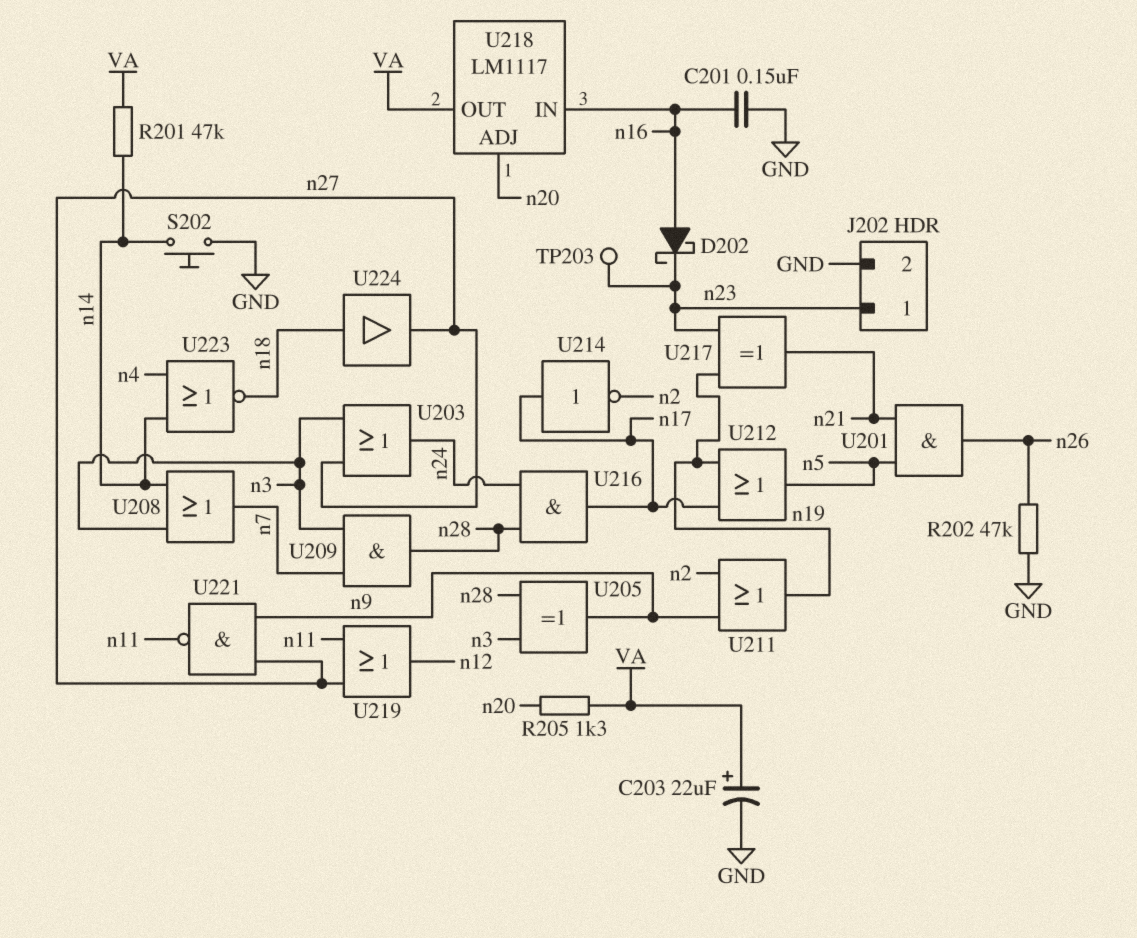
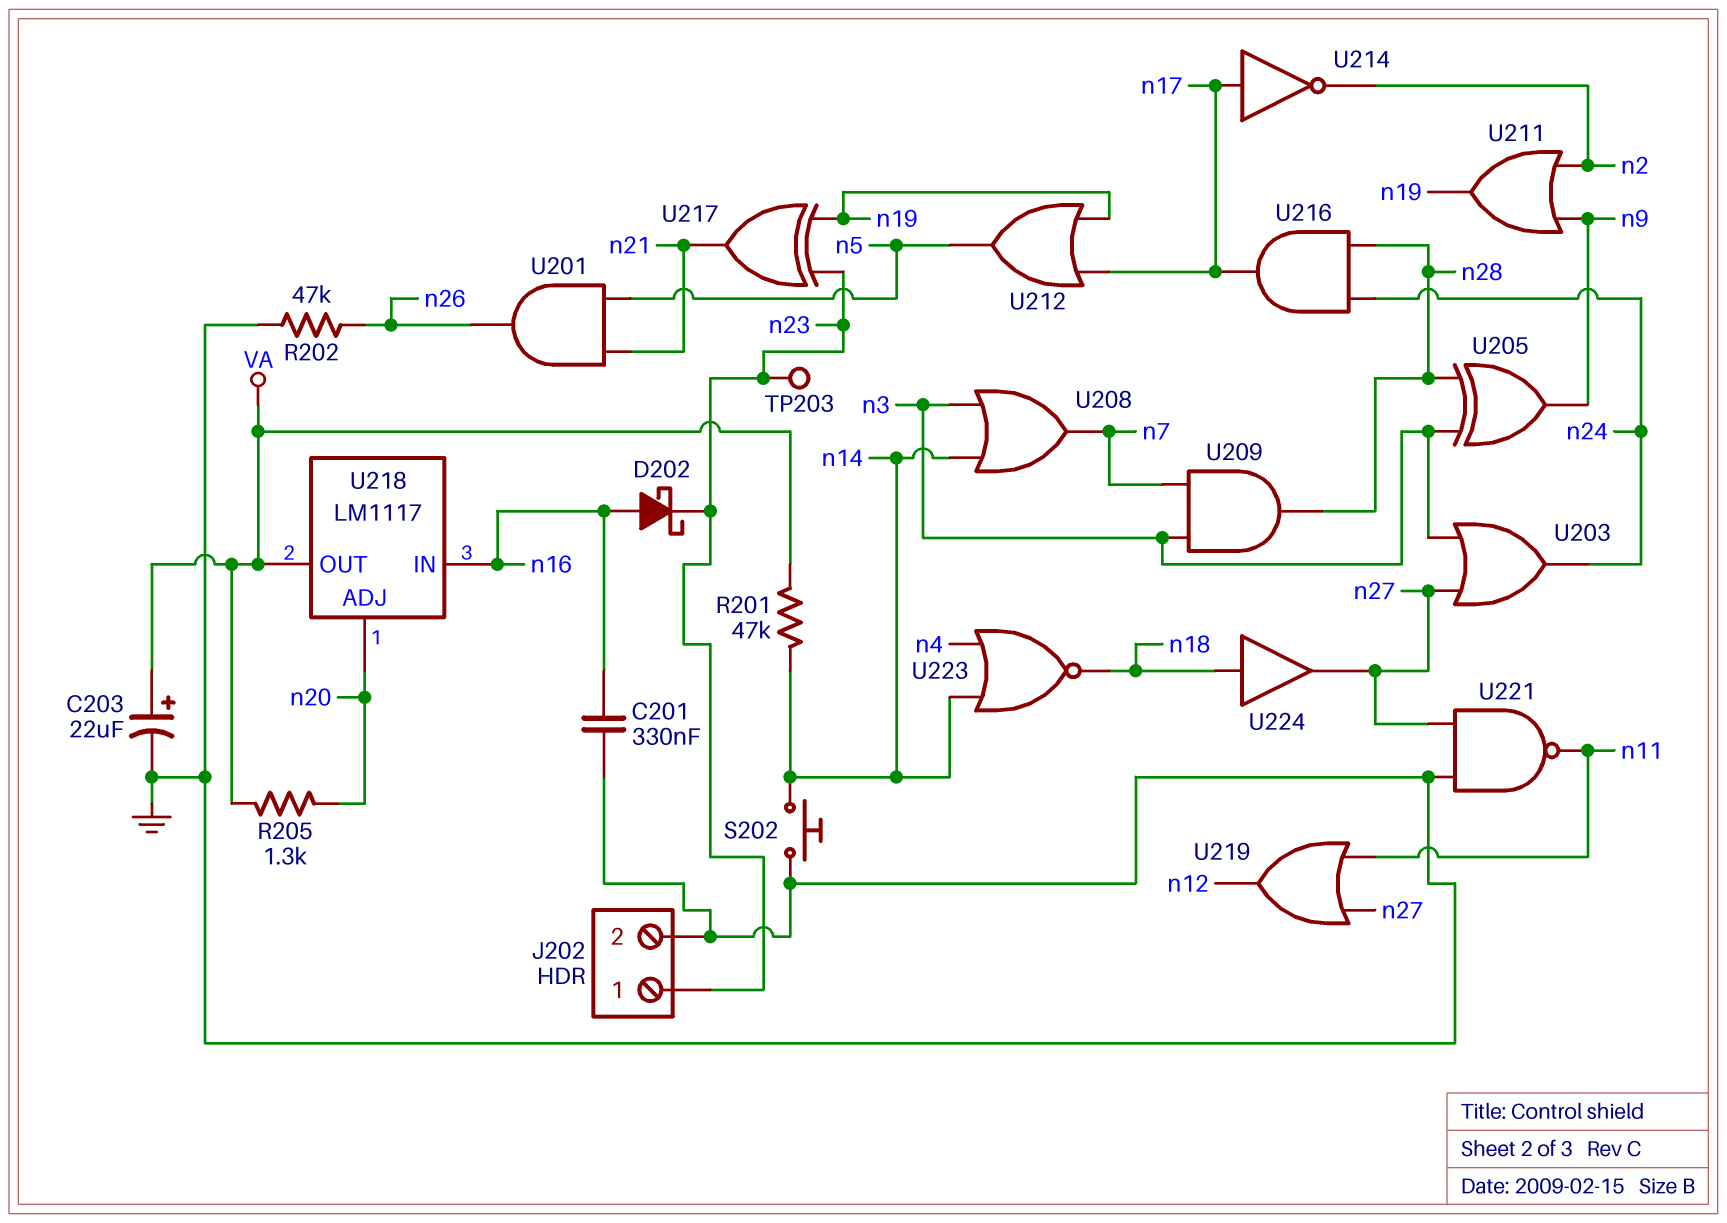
C201: 150nF (GND, n16) -> 330nF (GND, n16)
U221: NAND (in n9, in n27, out n11) -> NAND (in GND, in n27, out n11)

